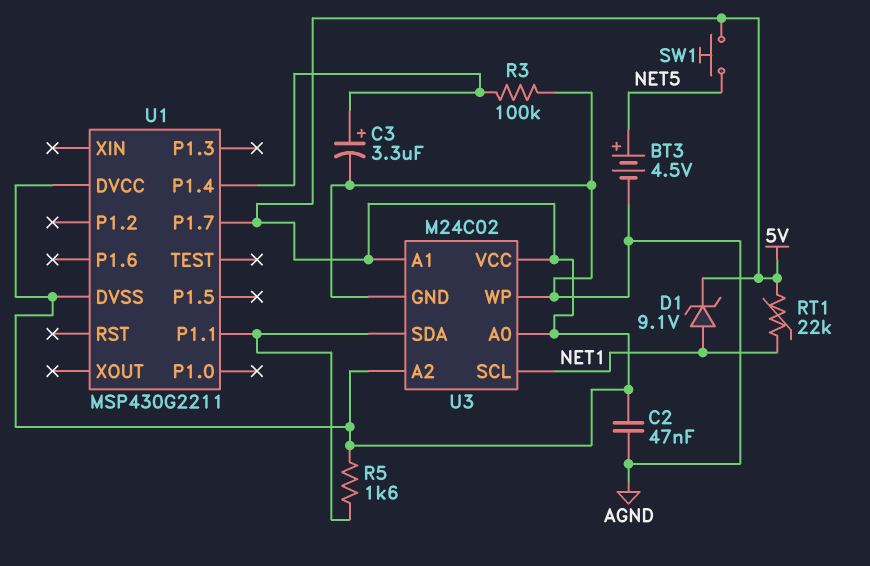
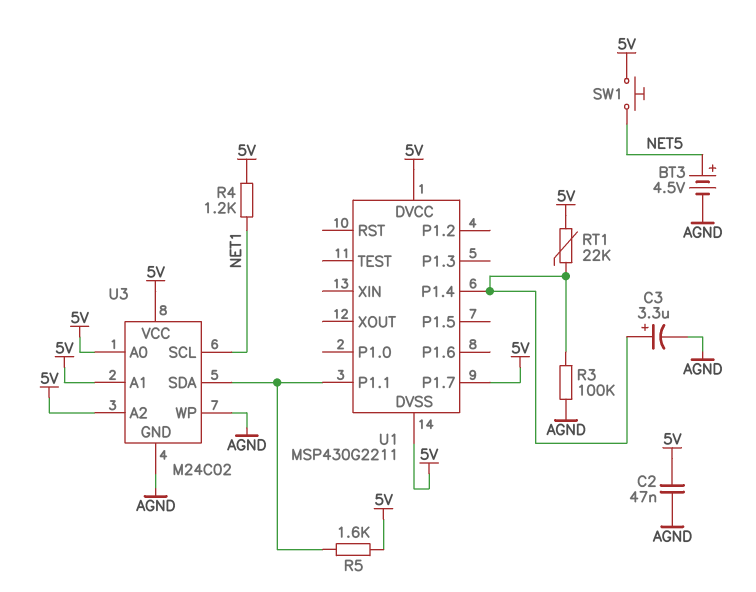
D1: zener 9.1V (A NET1, K 5V) -> none
R4: none -> 1.2k (5V, NET1)
RT1: 22k (5V, NET1) -> 22k (5V, U1/P1.4)

